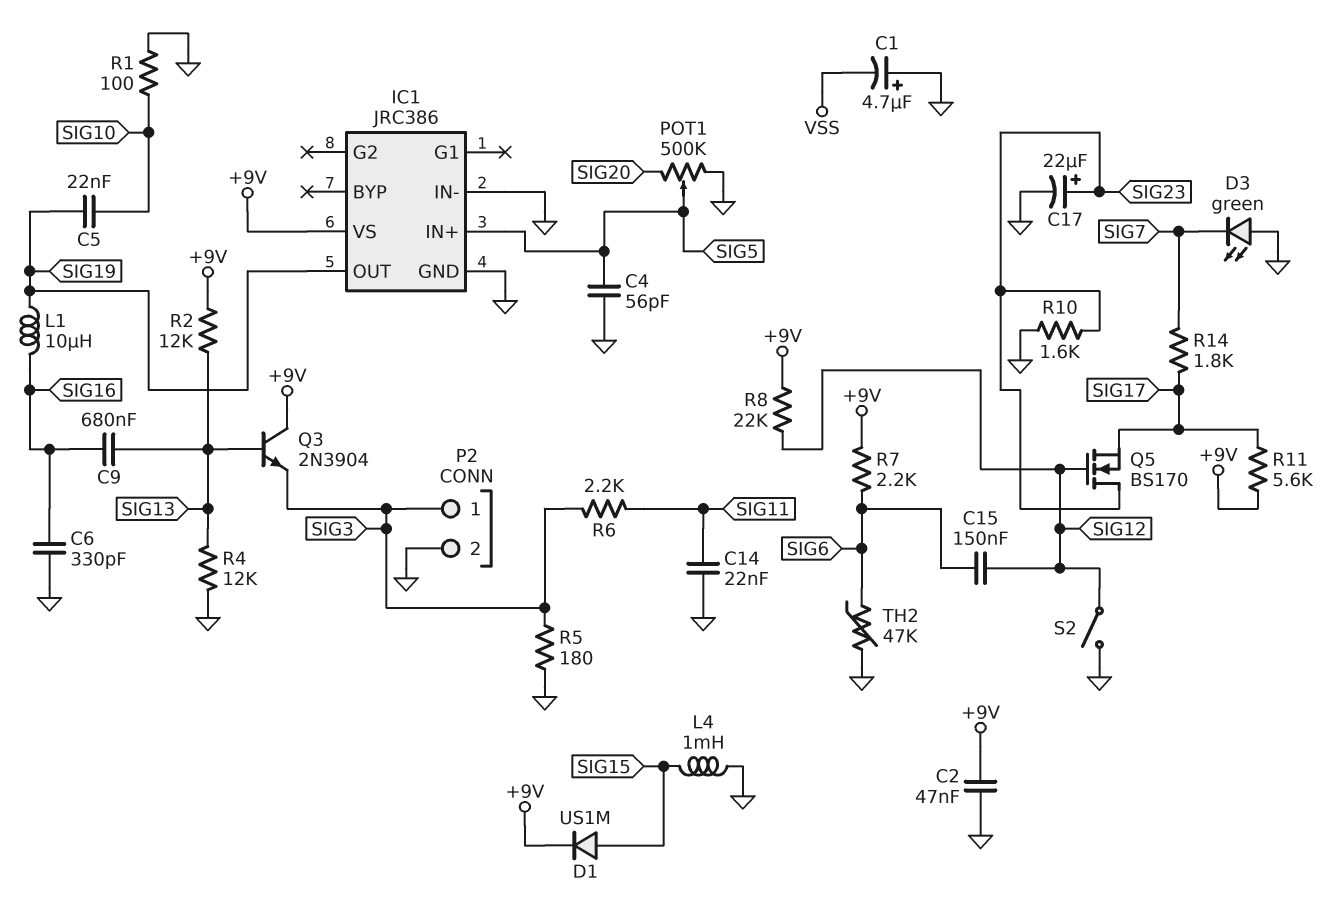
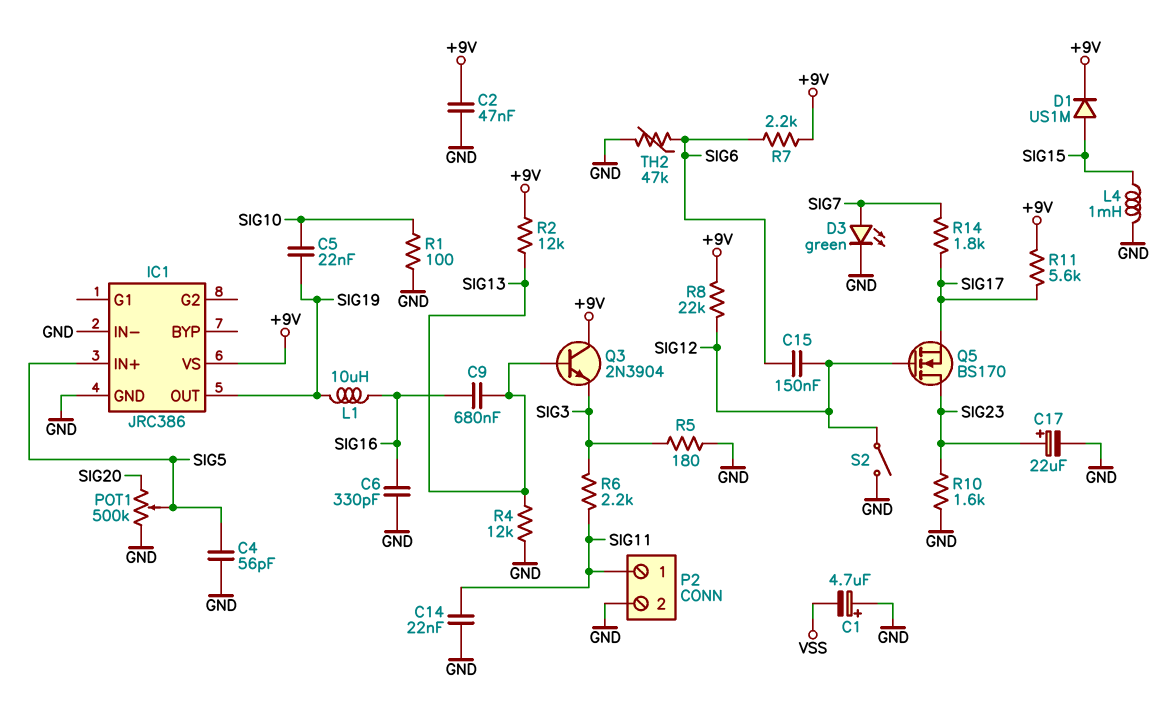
D3: LED green (A GND, K SIG7) -> LED green (A SIG7, K GND)
P2 pin 1: SIG3 -> SIG11

